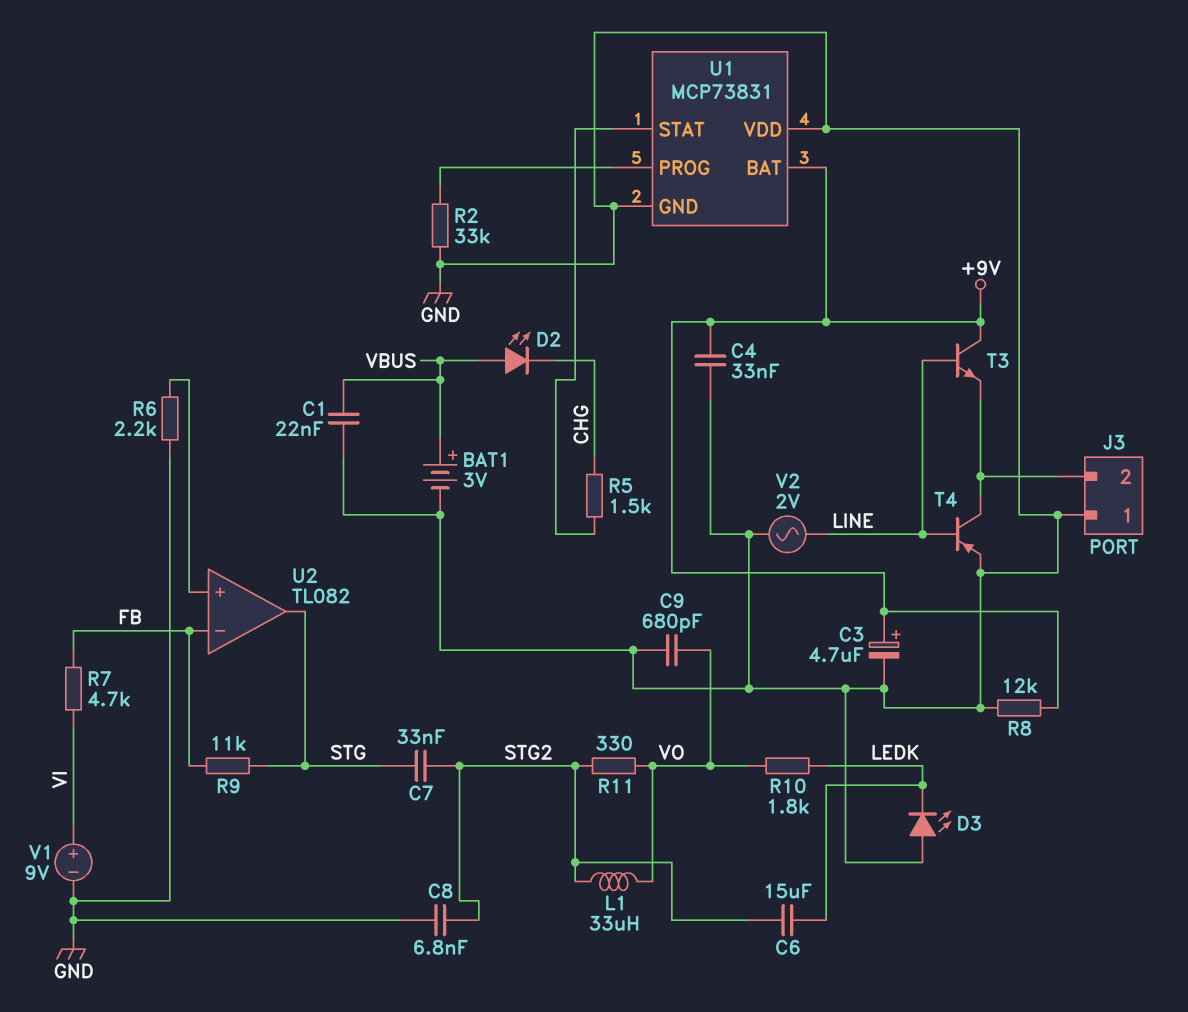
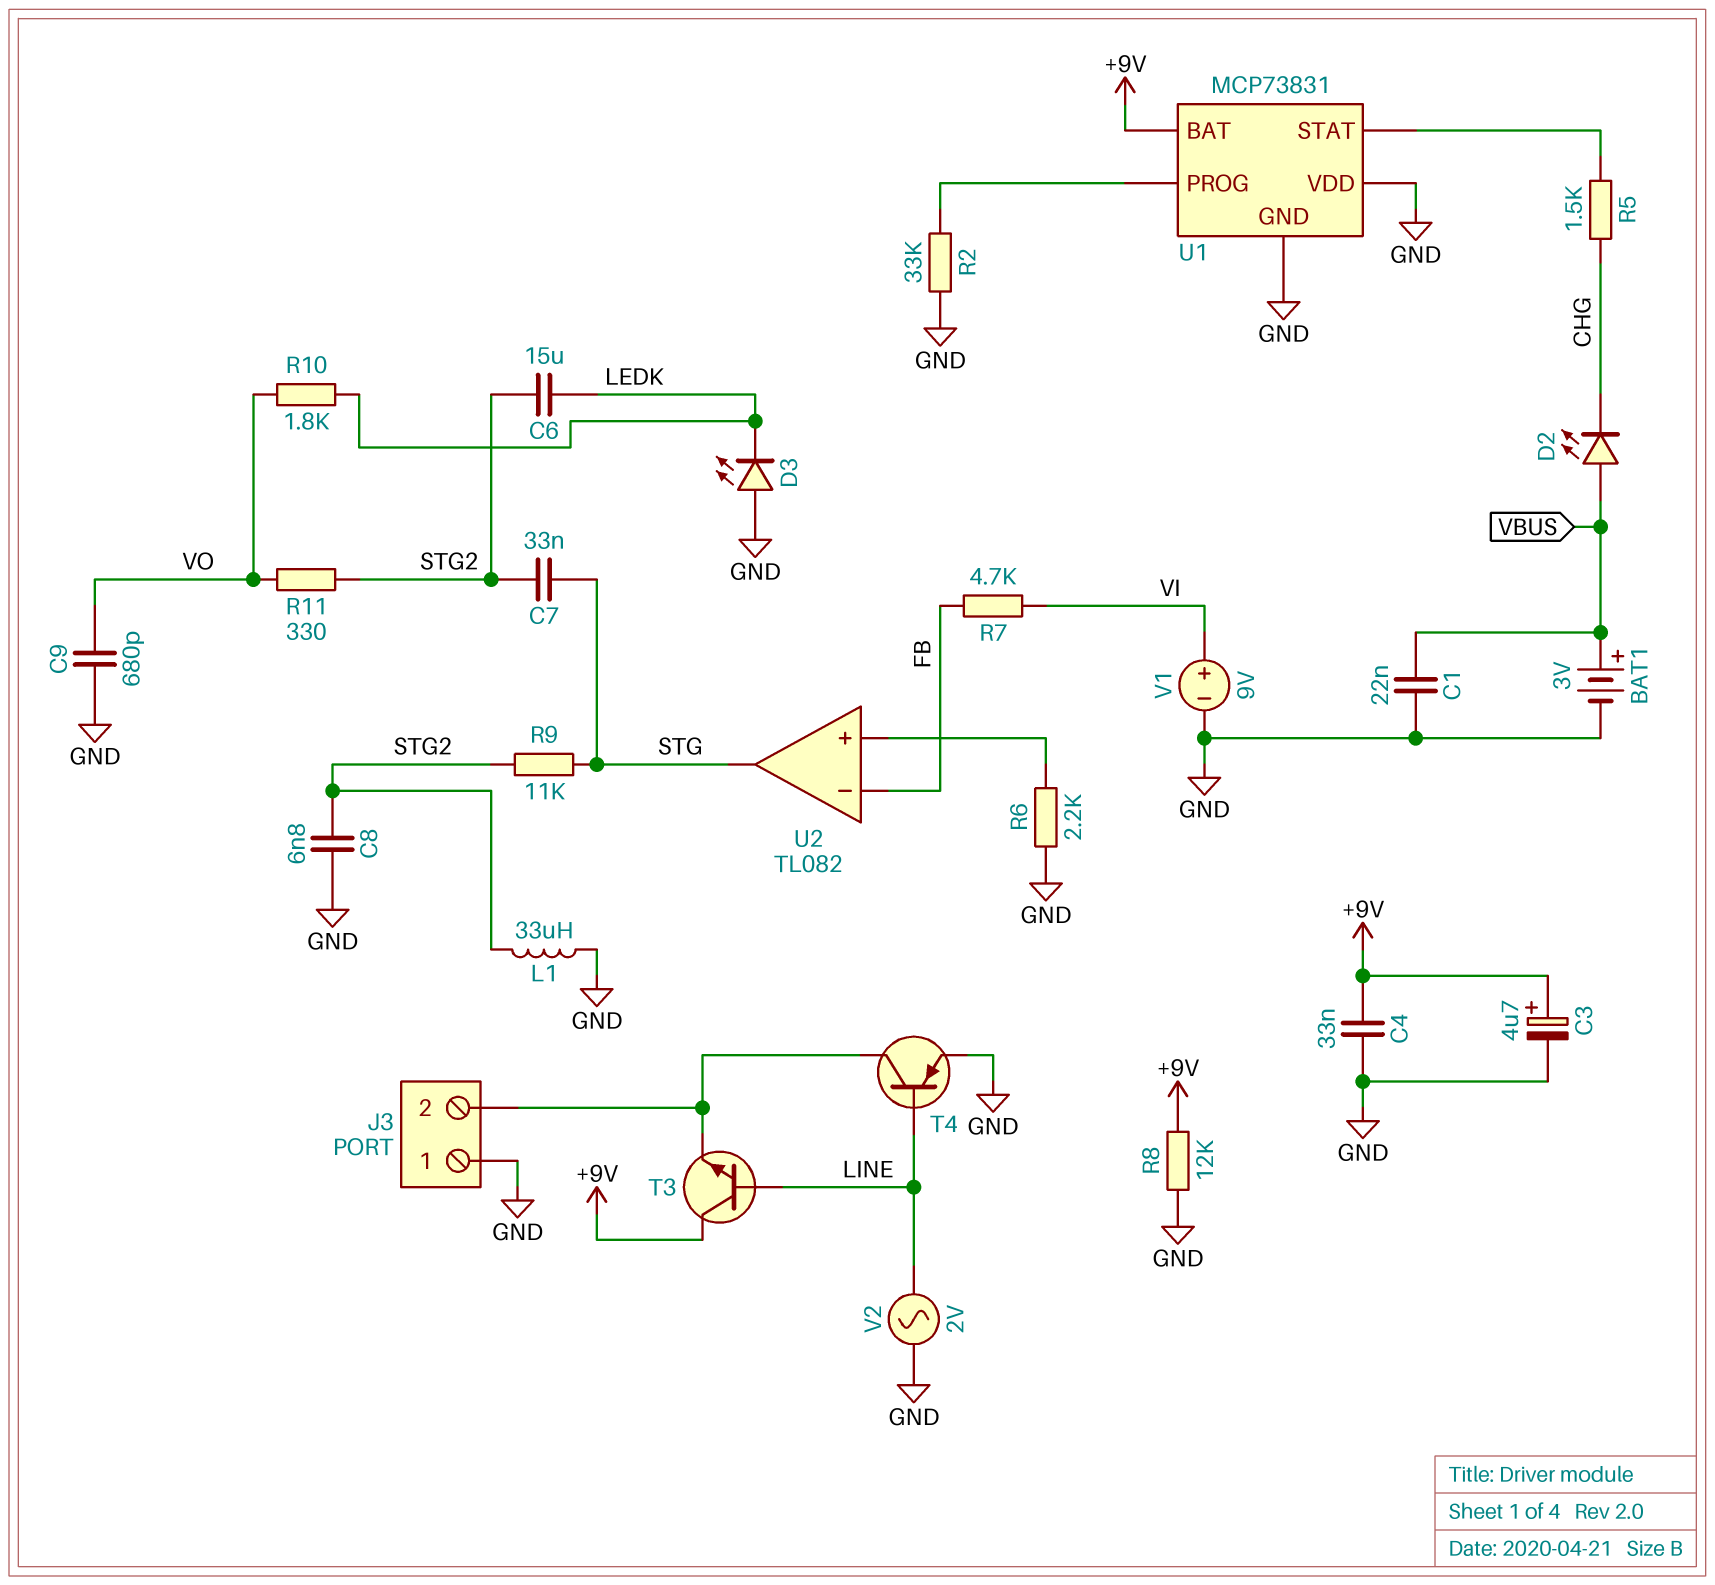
L1: 33uH (STG2, VO) -> 33uH (GND, STG2)
R9: 11k (FB, STG) -> 11k (STG, STG2)

